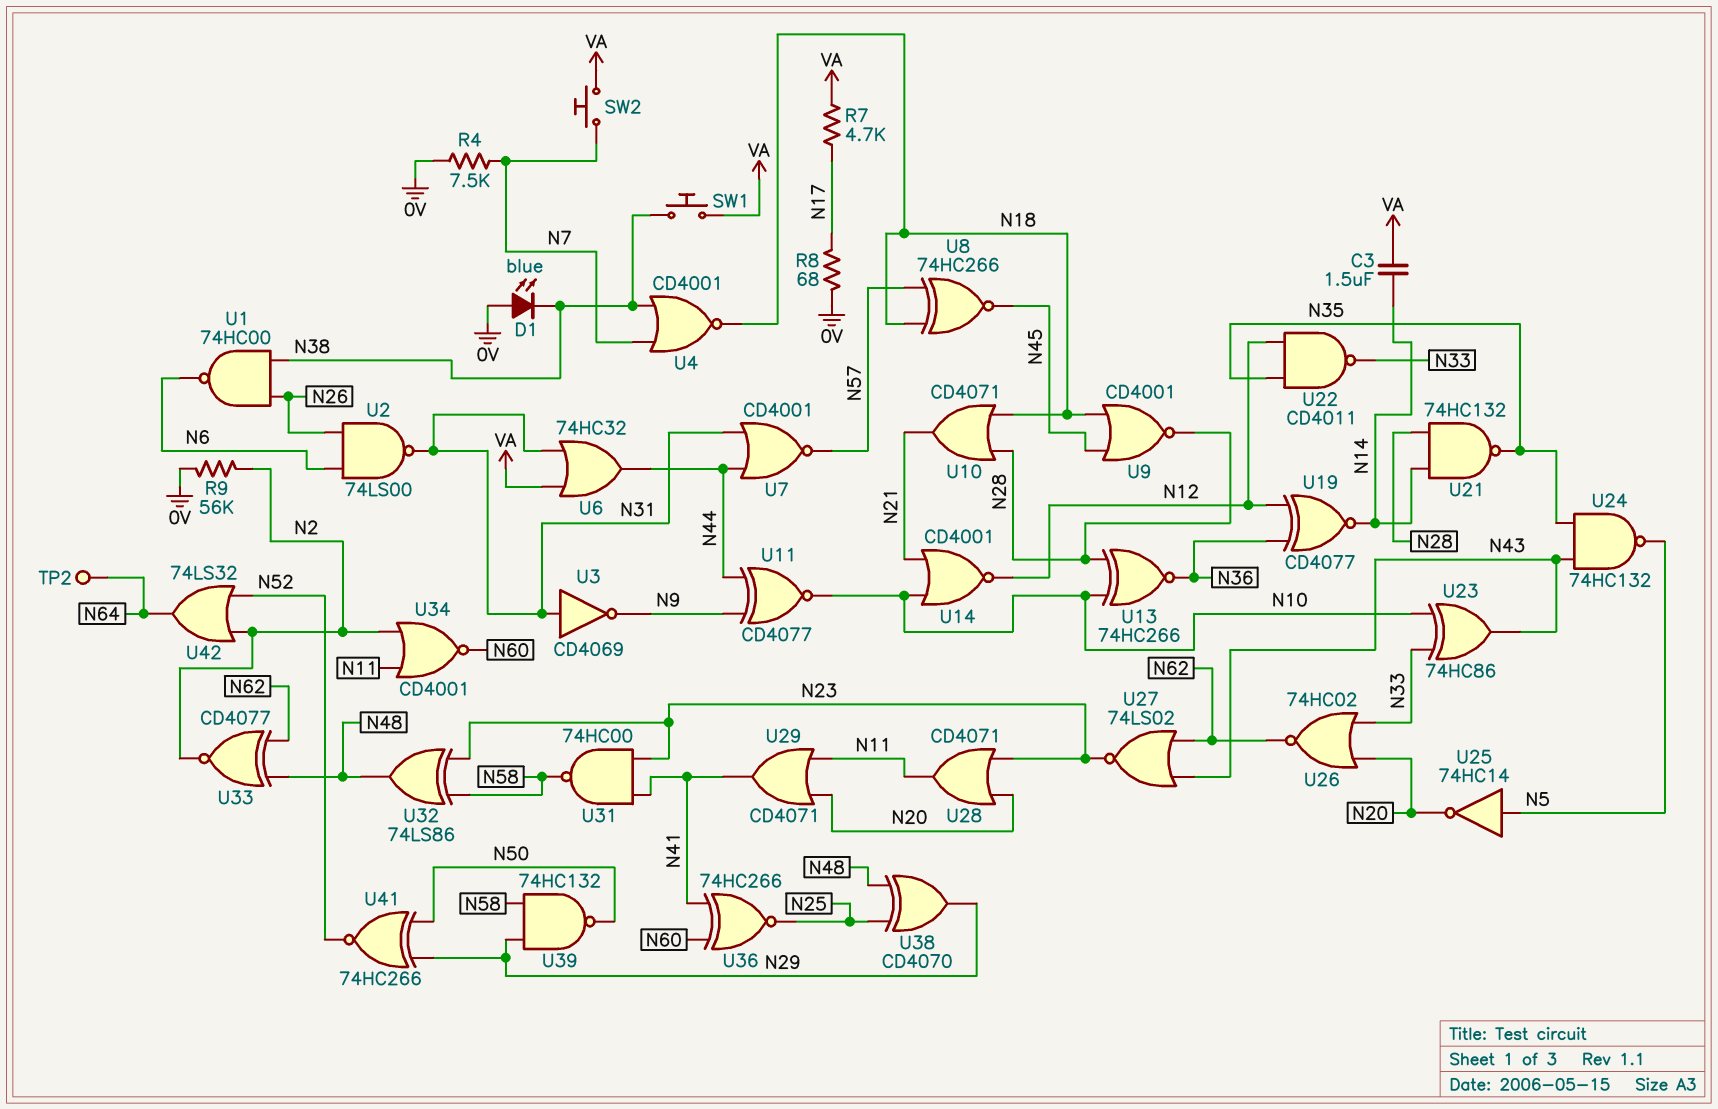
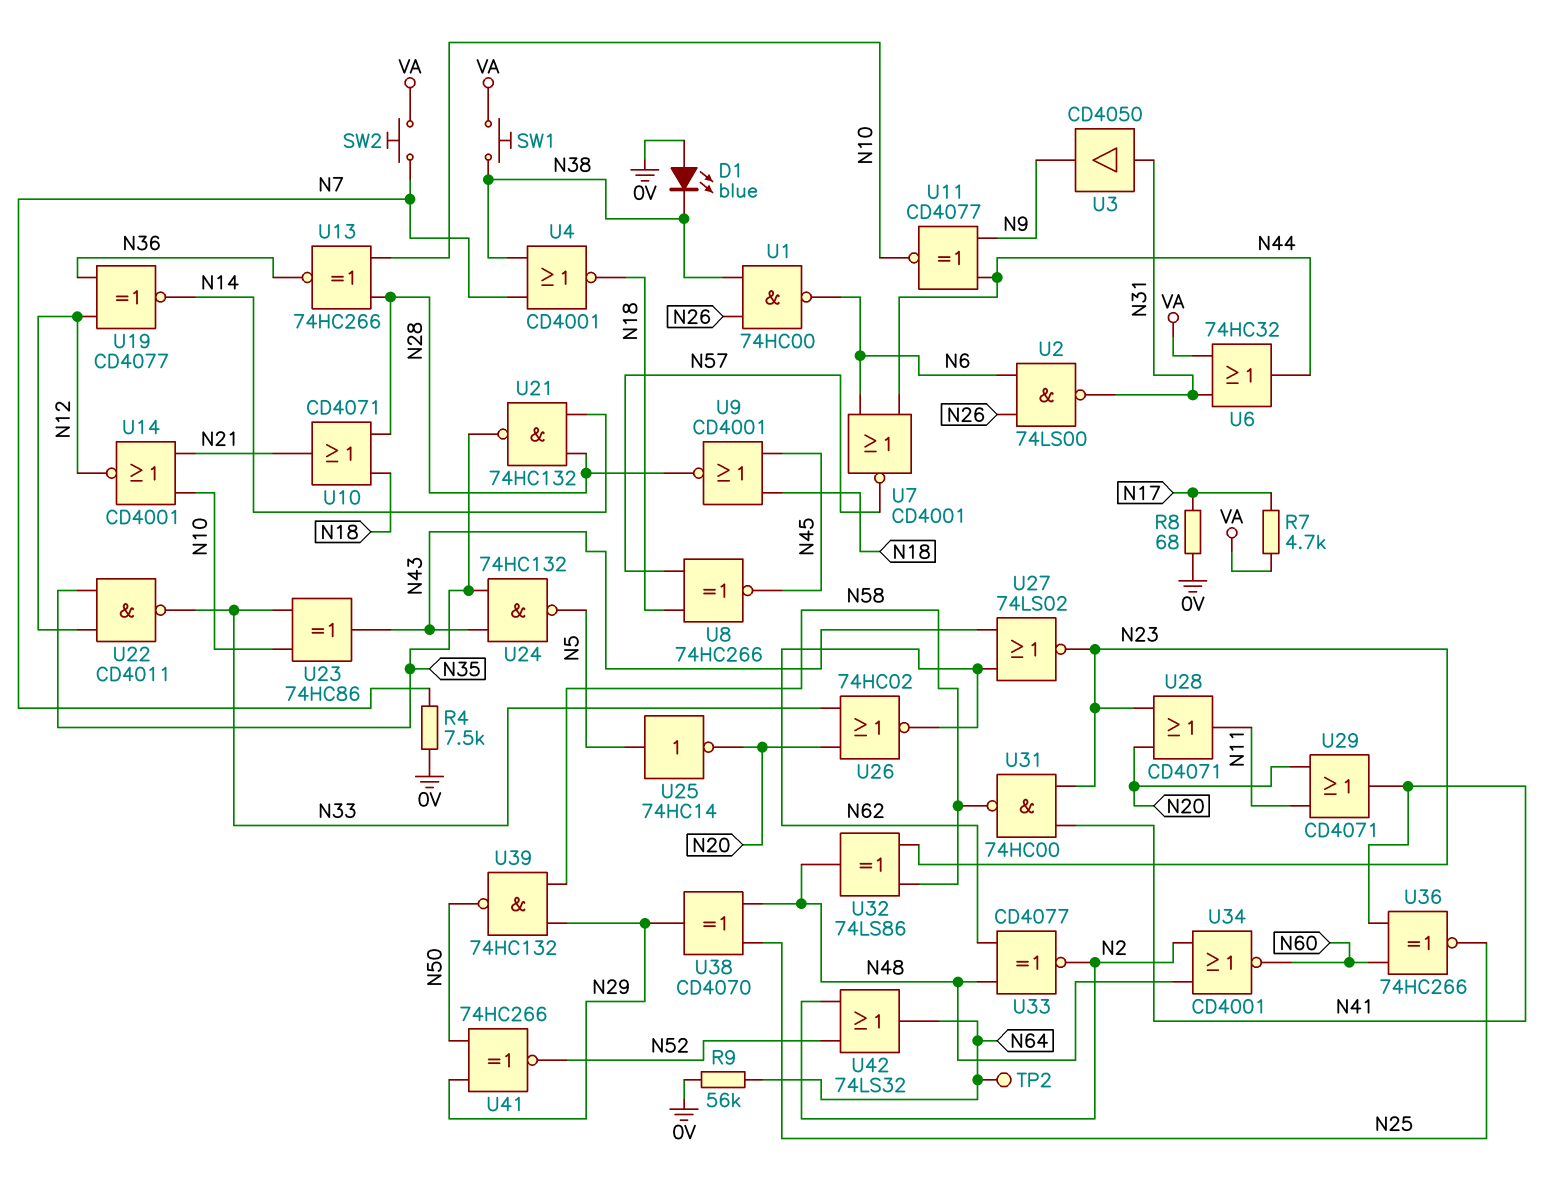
C3: 1.5uF (N14, VA) -> none
R9: 56k (0V, N2) -> 56k (0V, N64)
U3: NOT CD4069 (in N31, out N9) -> buffer CD4050 (in N31, out N9)
U7: NOR CD4001 (in N31, in N44, out N57) -> NOR CD4001 (in N6, in N44, out N57)
U34: NOR CD4001 (in N2, in N11, out N60) -> NOR CD4001 (in N2, in N48, out N60)

